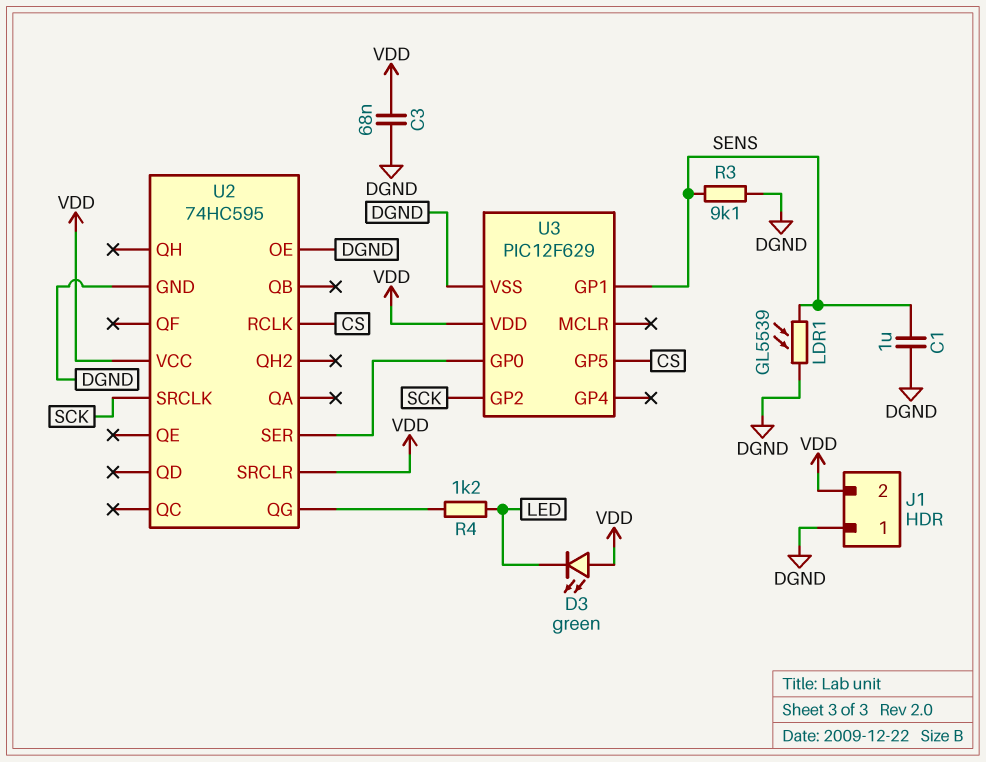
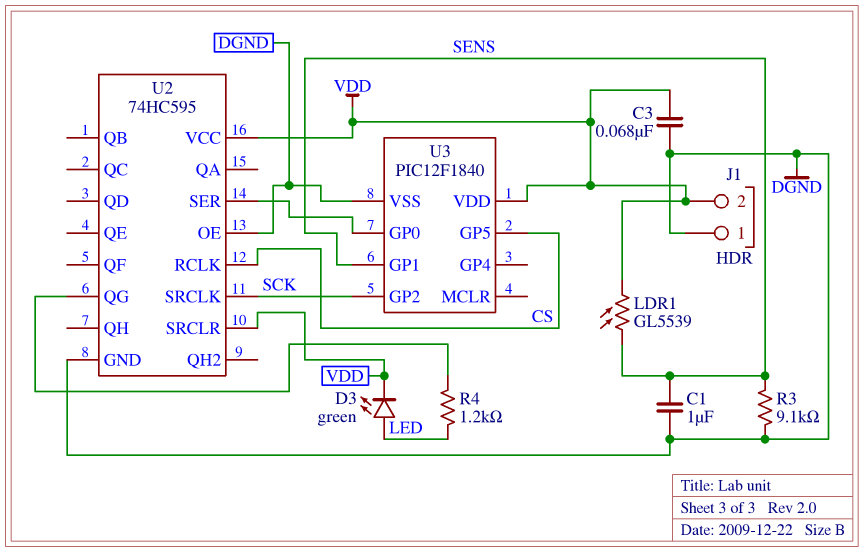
D3: LED green (A VDD, K LED) -> LED green (A LED, K VDD)
LDR1: GL5539 (DGND, SENS) -> GL5539 (SENS, VDD)
U3: PIC12F629 -> PIC12F1840

